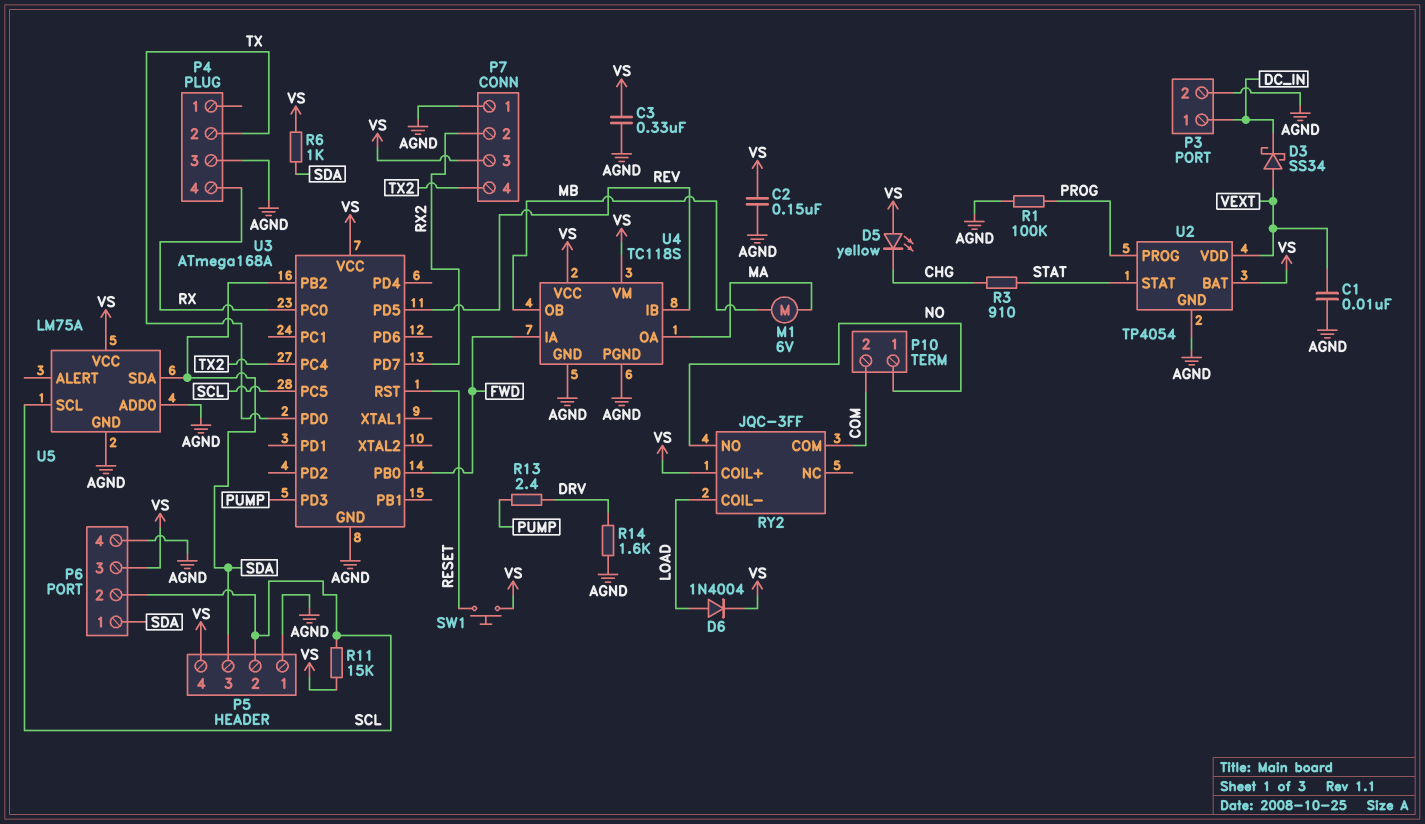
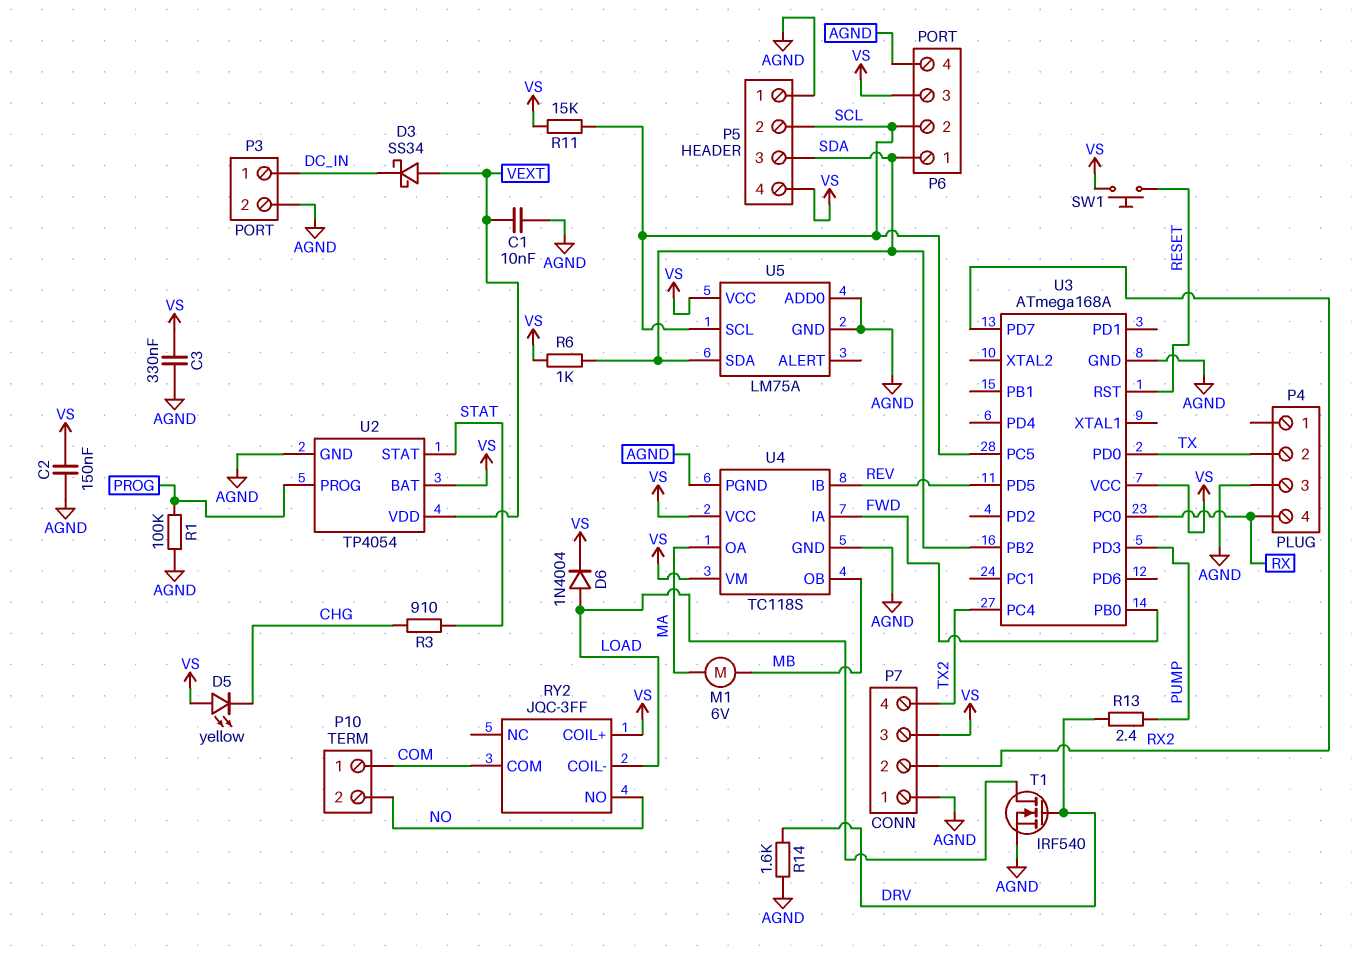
P10 pin 1: NO -> COM
P10 pin 2: COM -> NO
T1: none -> NMOS IRF540 (G DRV, D LOAD, S AGND)

